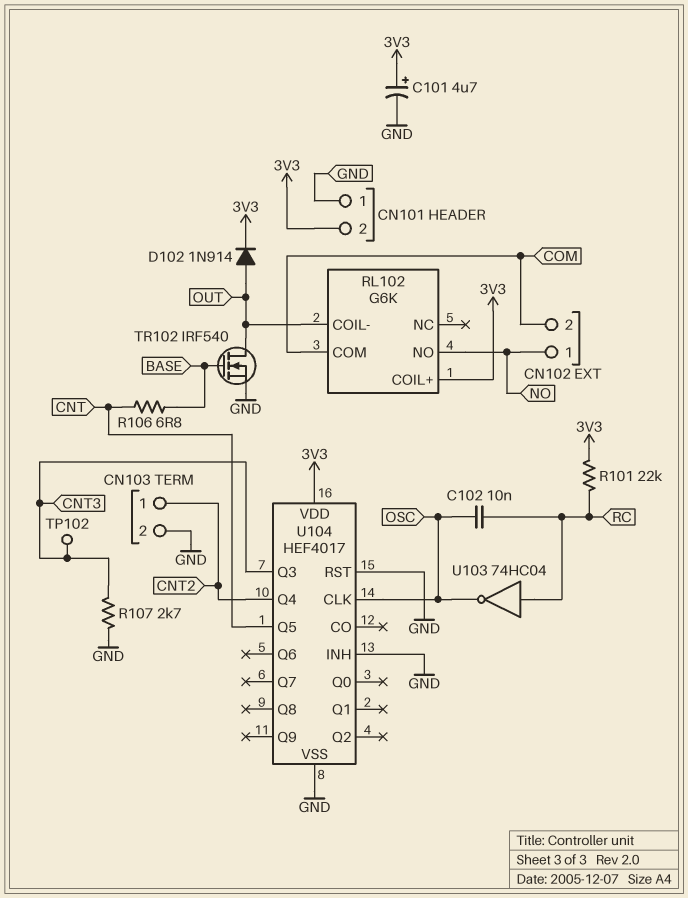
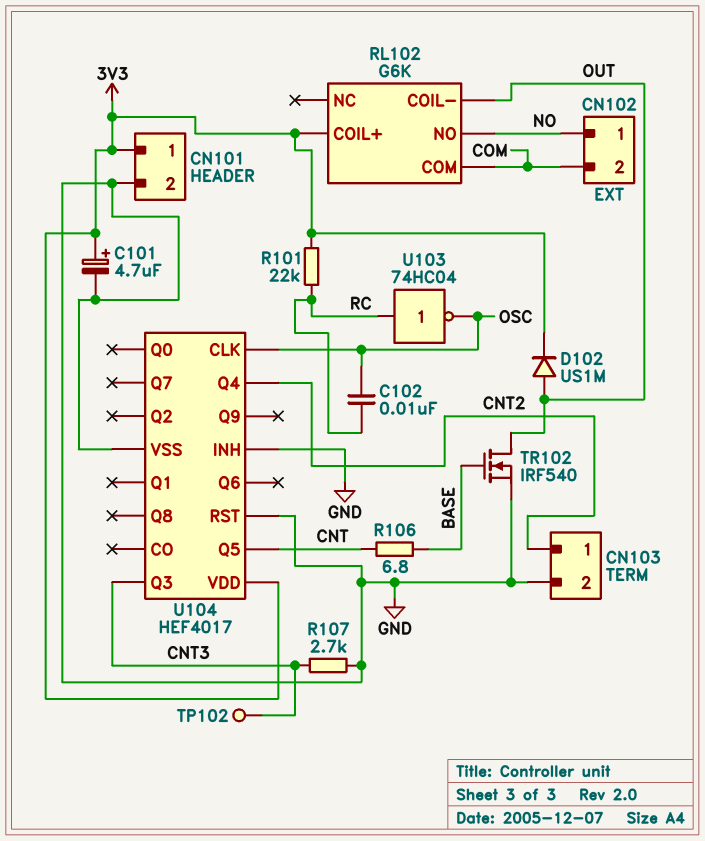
CN101 pin 1: GND -> 3V3
CN101 pin 2: 3V3 -> GND
D102: diode 1N914 (A OUT, K 3V3) -> diode US1M (A OUT, K 3V3)

